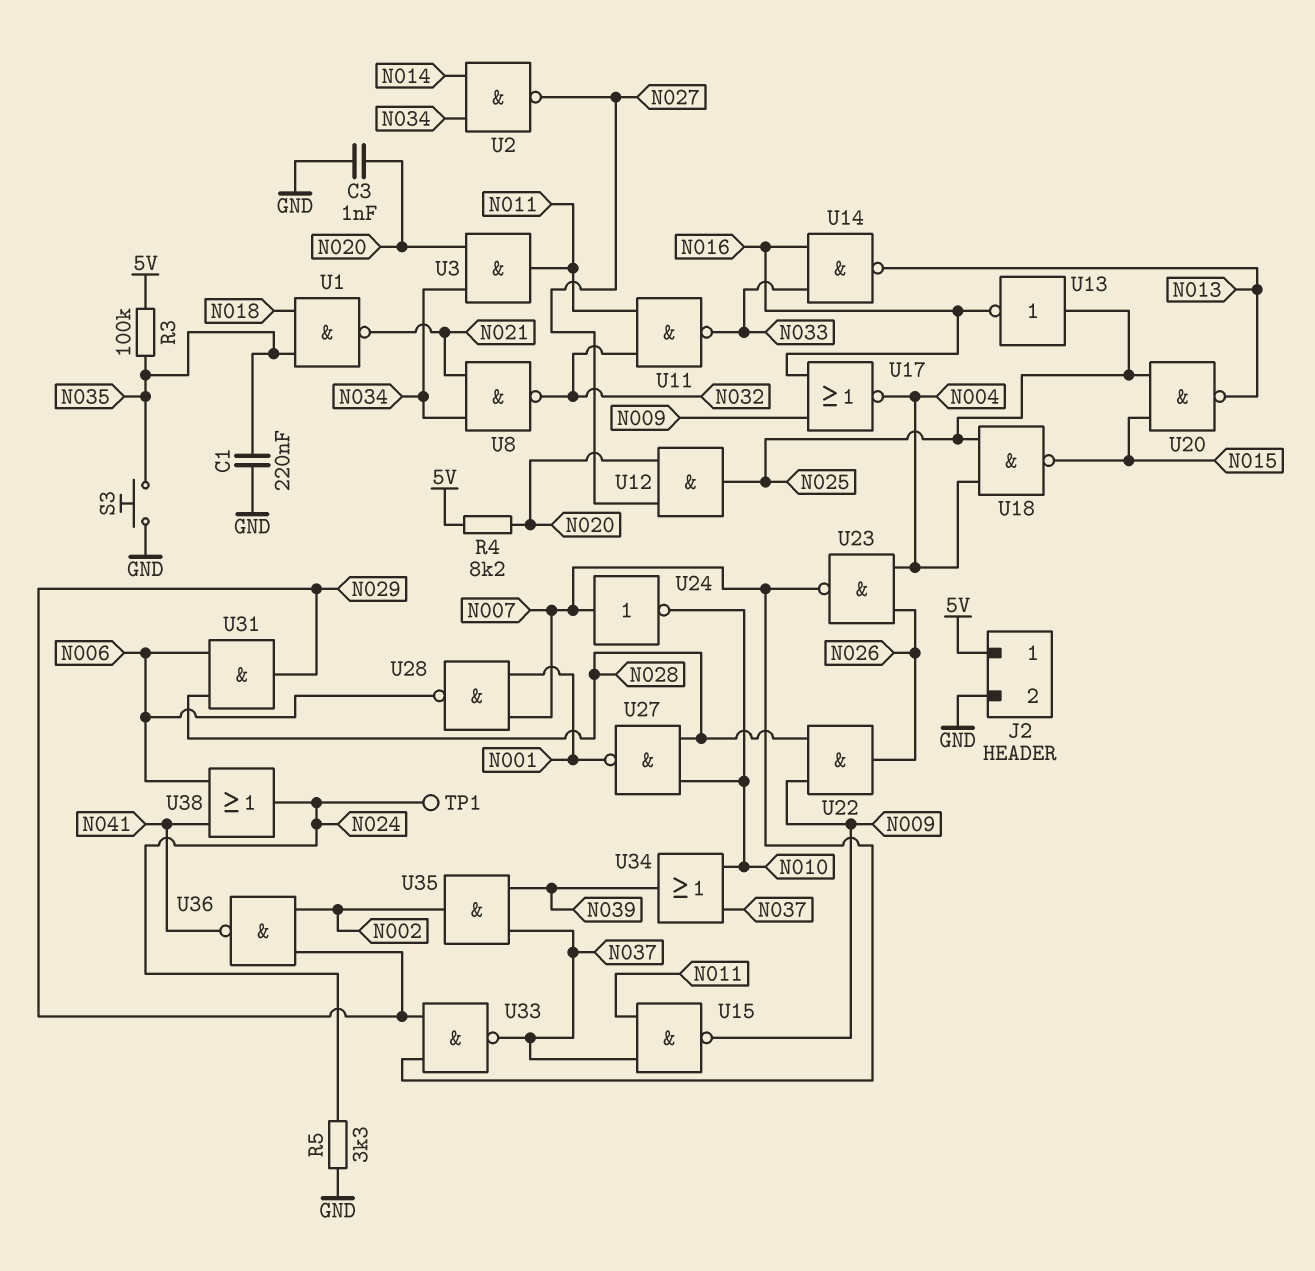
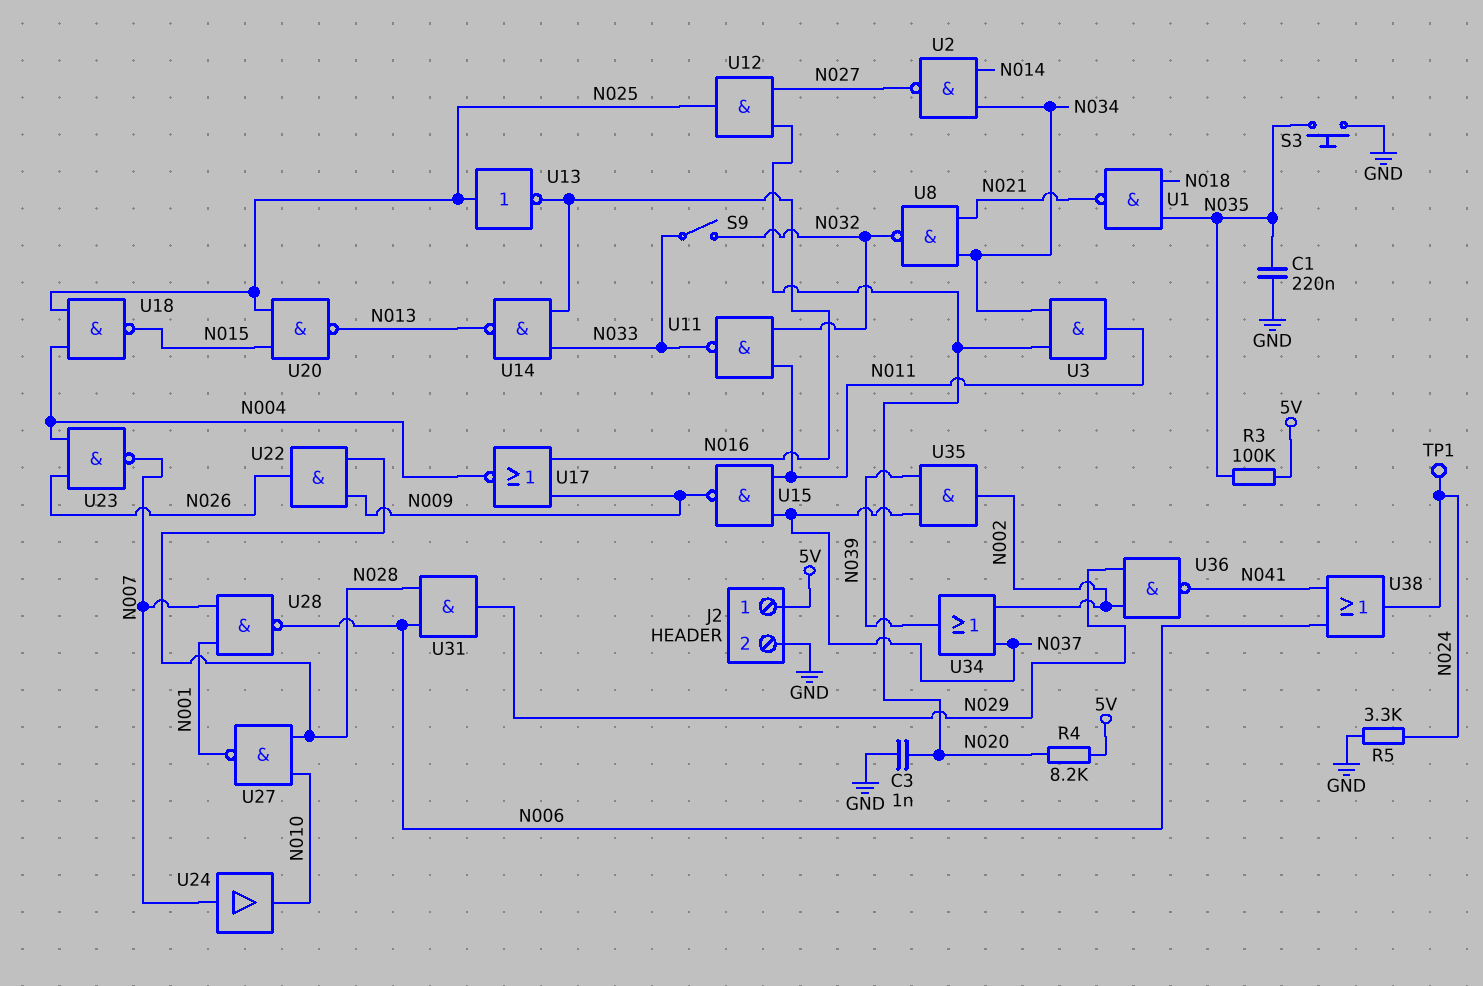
S9: none -> switch (N032, N033)
U24: NOT (in N007, out N010) -> buffer (in N007, out N010)
U33: NAND (in N007, in N029, out N037) -> none
U34: OR (in N010, in N037, out N039) -> OR (in N002, in N037, out N039)

